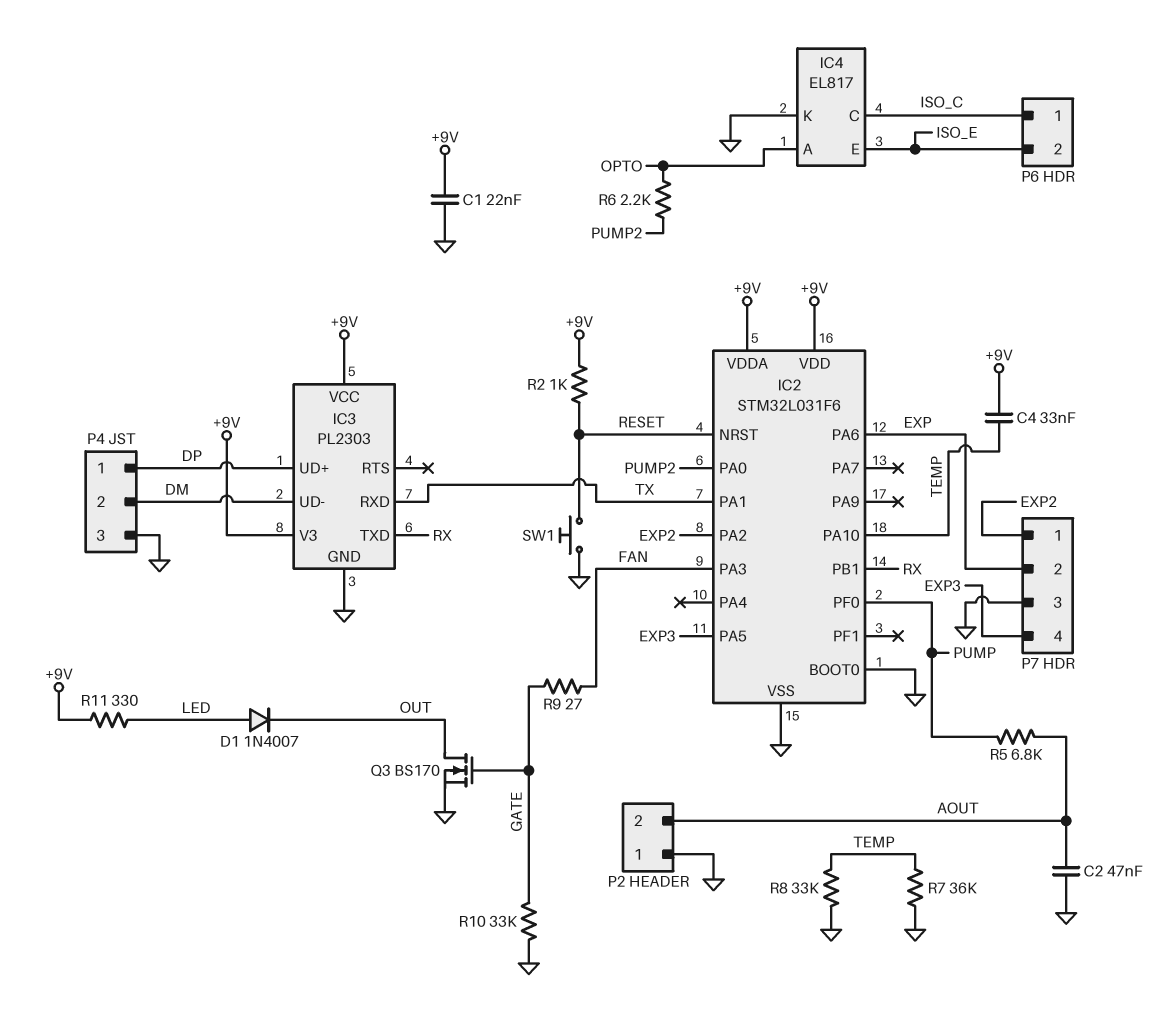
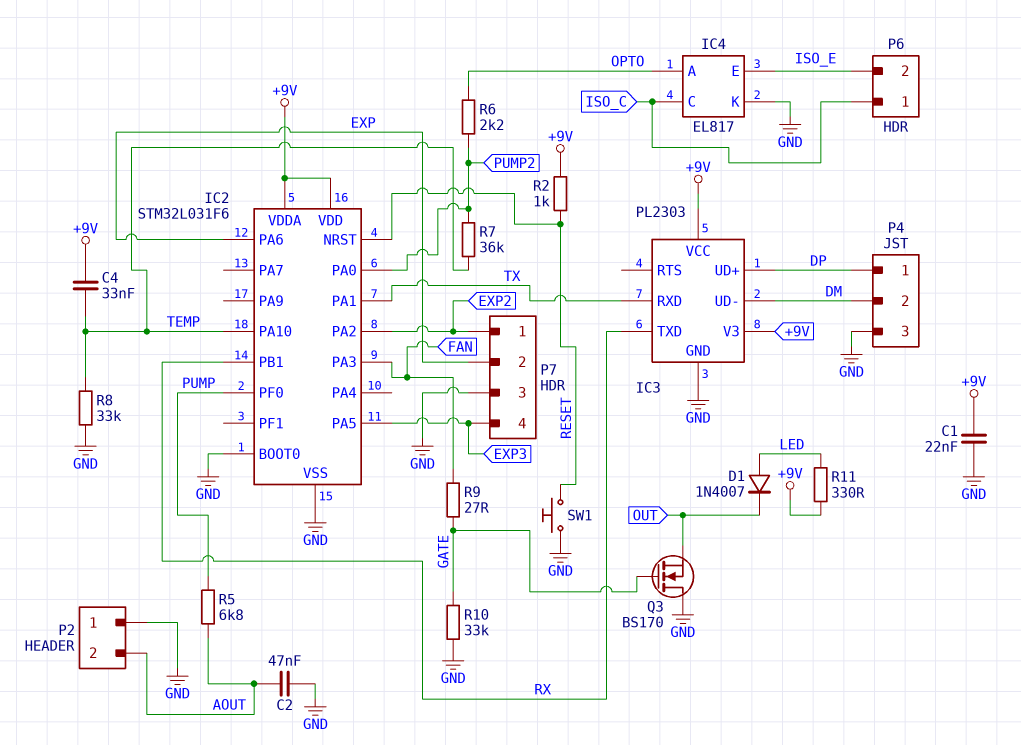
Q3: NMOS BS170 (G GATE, D OUT, S GND) -> NMOS BS170 (G GATE, D GND, S OUT)
R7: 36k (GND, TEMP) -> 36k (PUMP2, TEMP)

